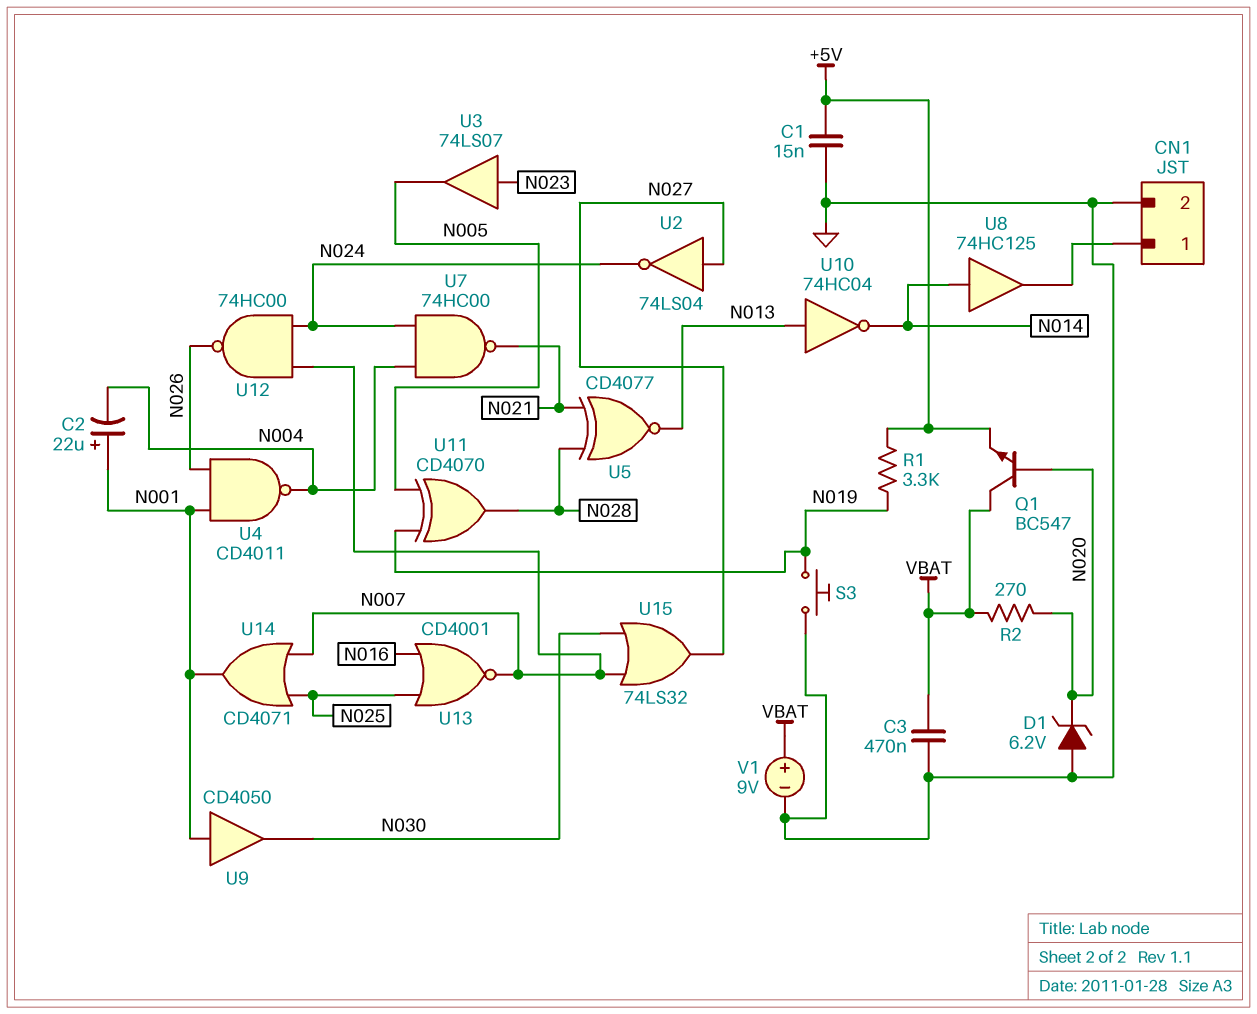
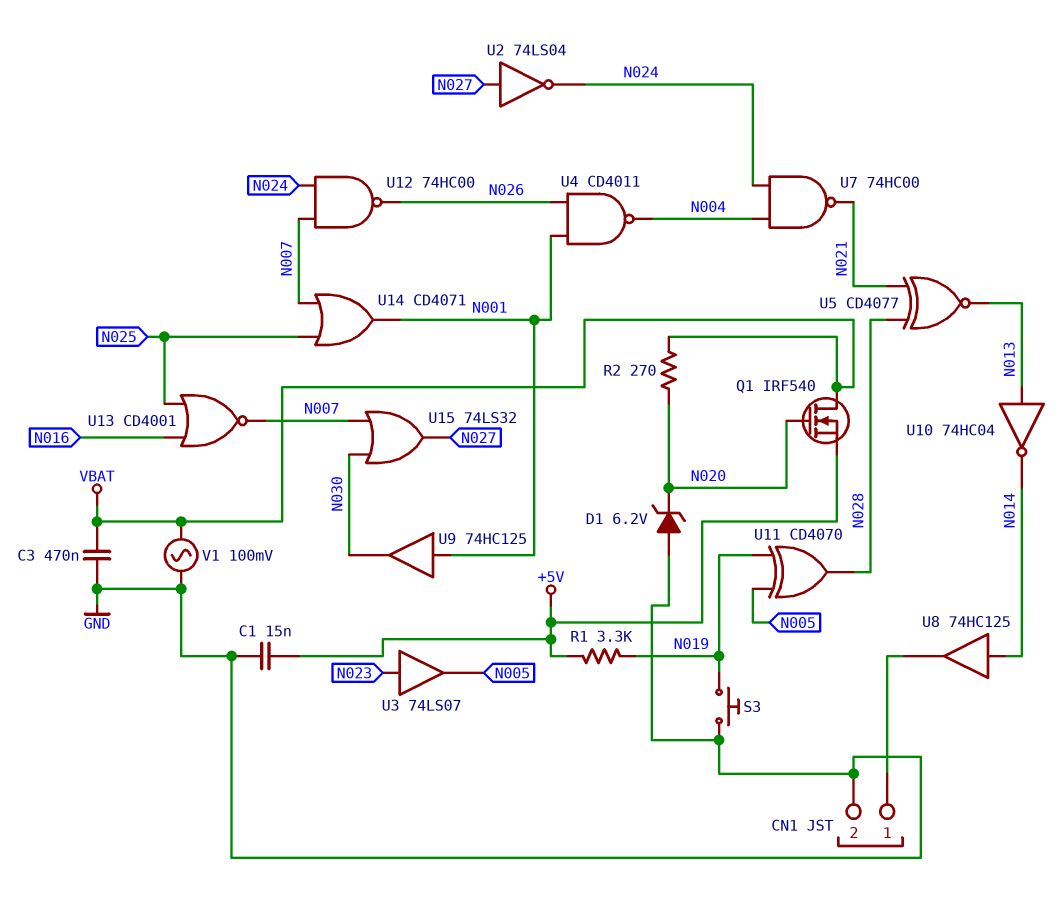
C2: 22uF (plus N001, minus N004) -> none
Q1: NPN BC547 (B N020, C VBAT, E +5V) -> NMOS IRF540 (G N020, D VBAT, S +5V)
U9: buffer CD4050 (in N001, out N030) -> buffer 74HC125 (in N001, out N030)
V1: 9V (plus VBAT, minus GND) -> AC 100mV (GND, VBAT)

